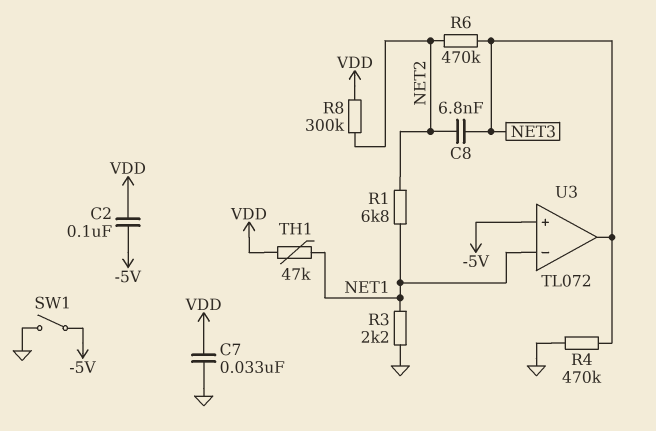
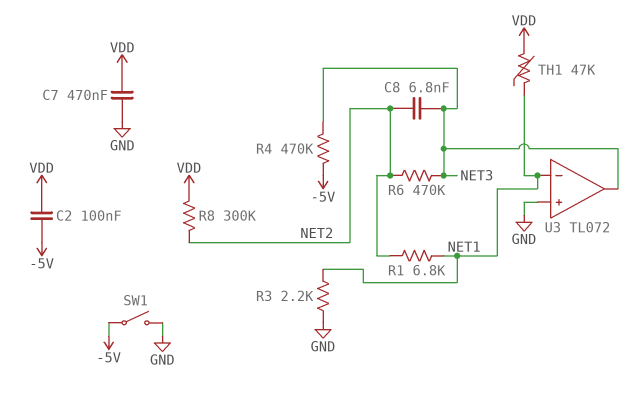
C7: 33nF (GND, VDD) -> 470nF (GND, VDD)
R4: 470k (GND, NET3) -> 470k (-5V, NET3)
U3 pin in+: -5V -> GND

